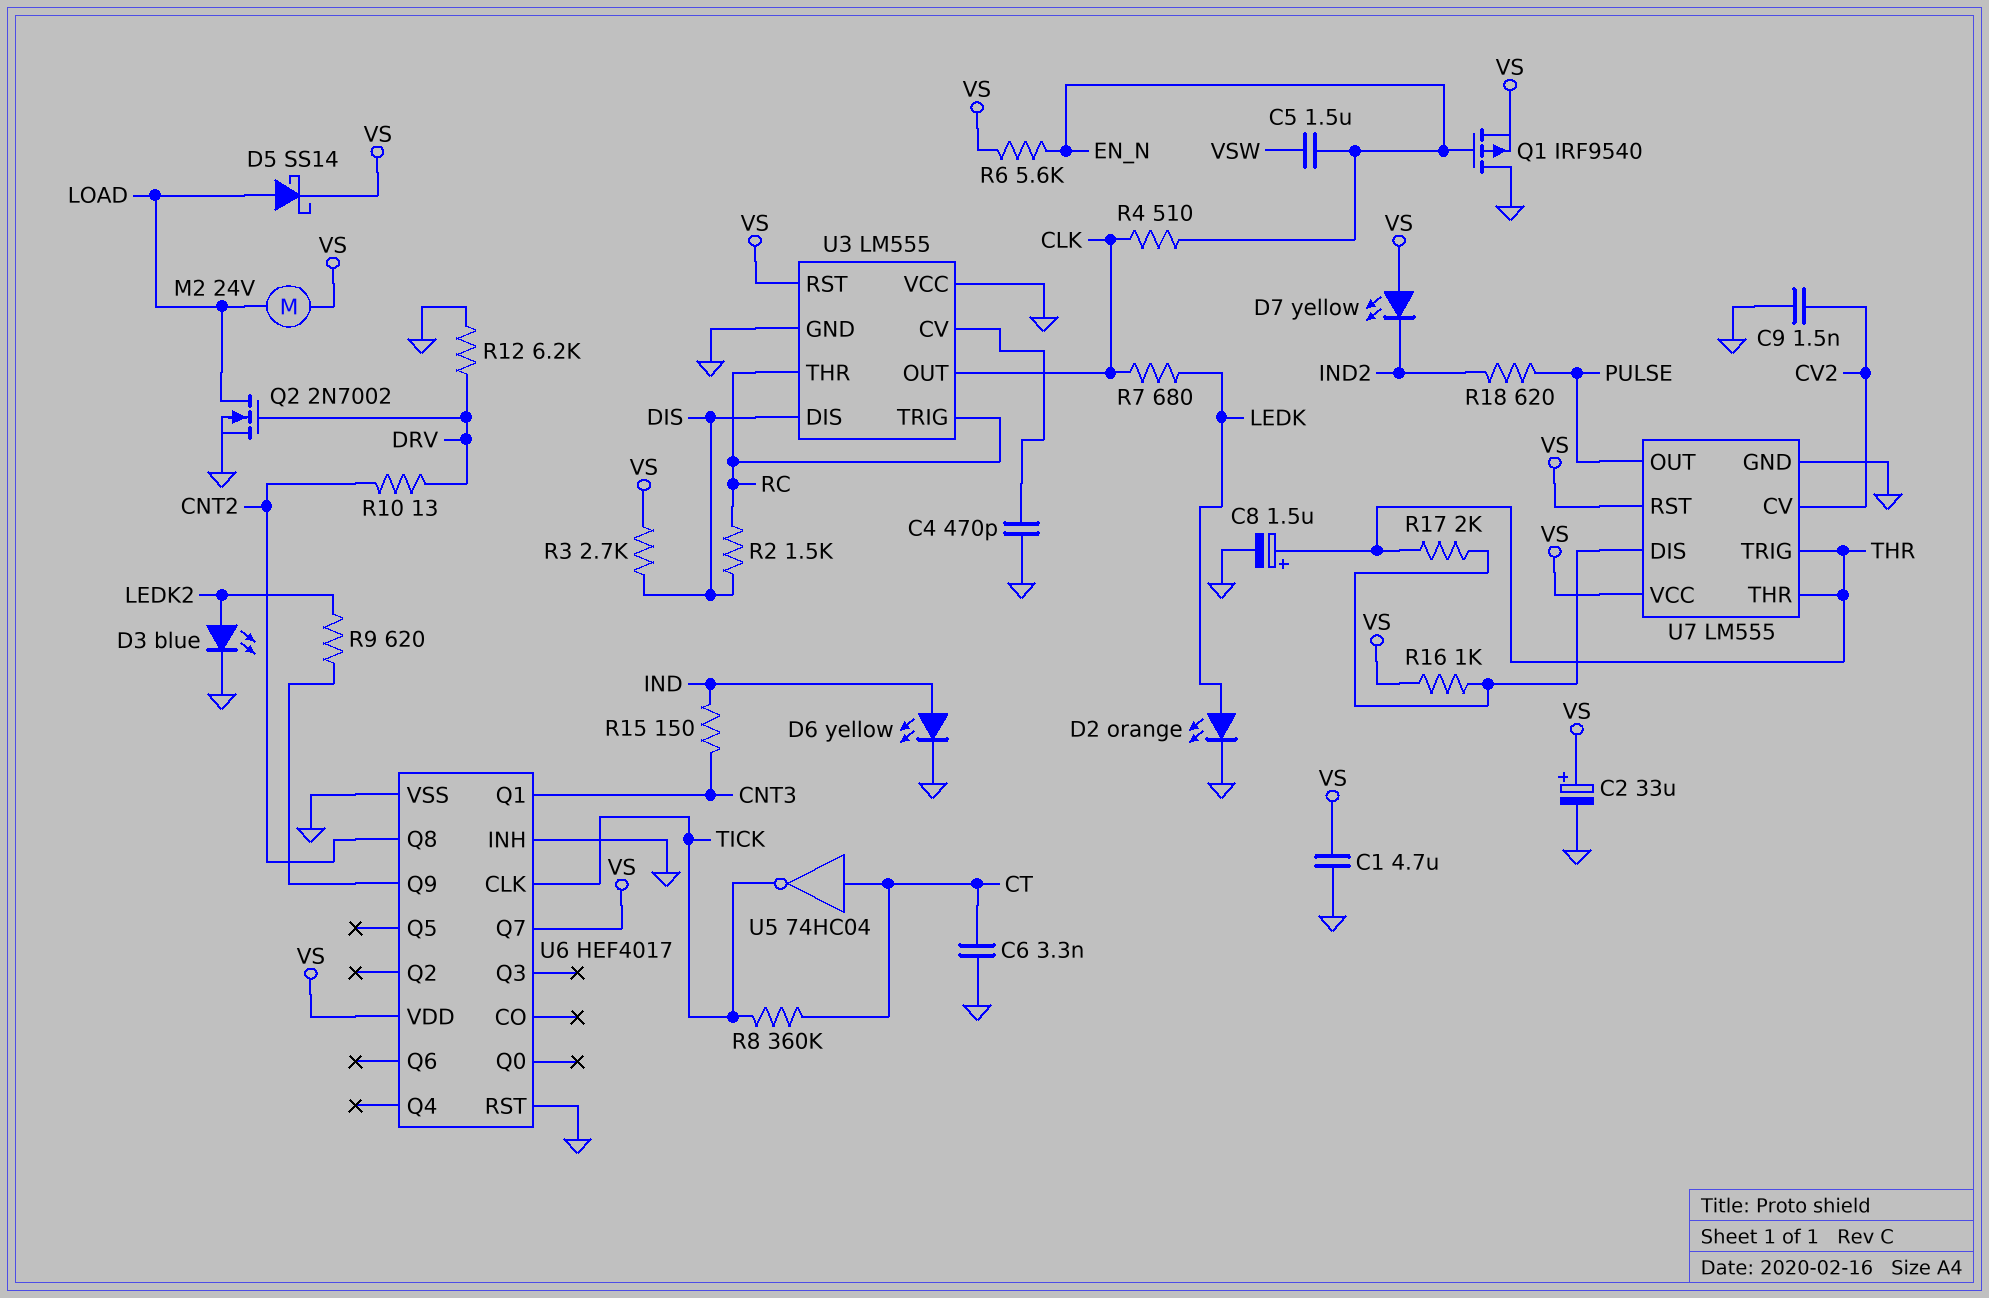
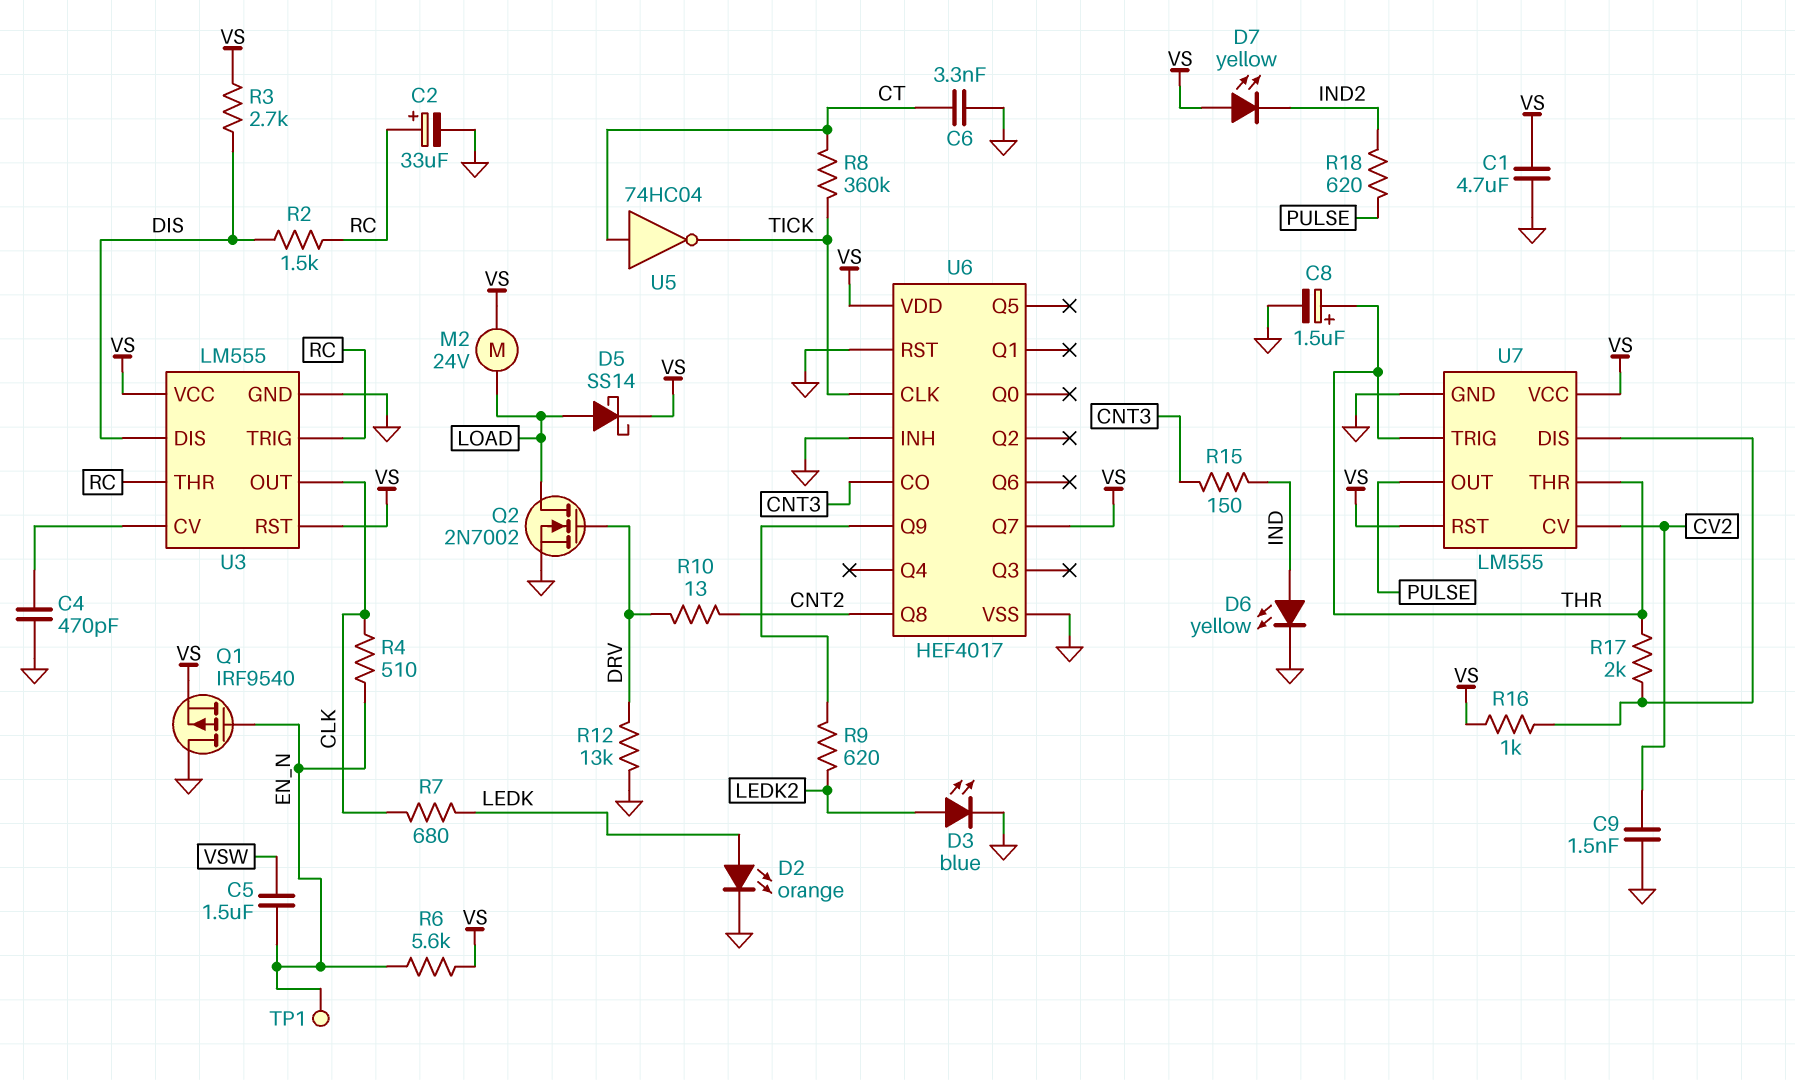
C2: 33uF (plus VS, minus GND) -> 33uF (plus RC, minus GND)
R12: 6.2k (DRV, GND) -> 13k (DRV, GND)
TP1: none -> test point (EN_N)
U3 pin VCC: GND -> VS
U6 pin CO: none -> CNT3
U6 pin Q1: CNT3 -> none

